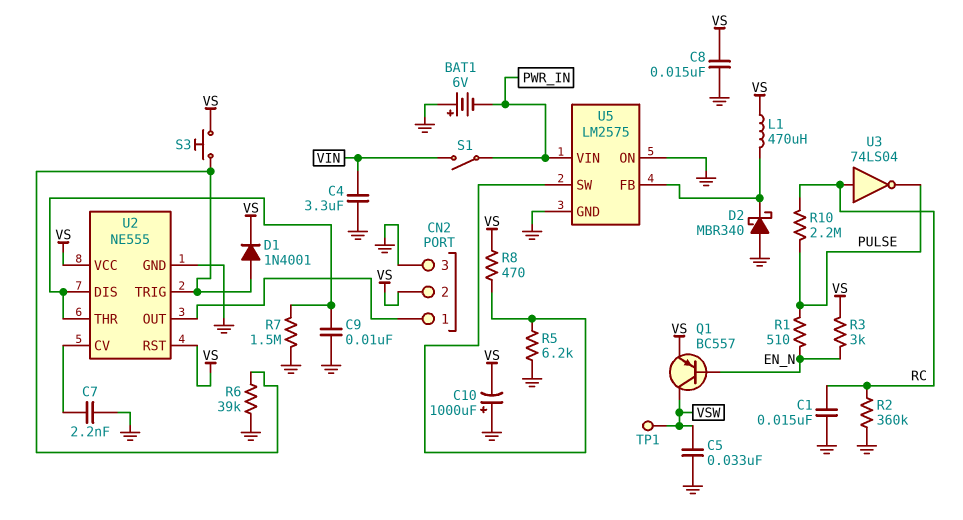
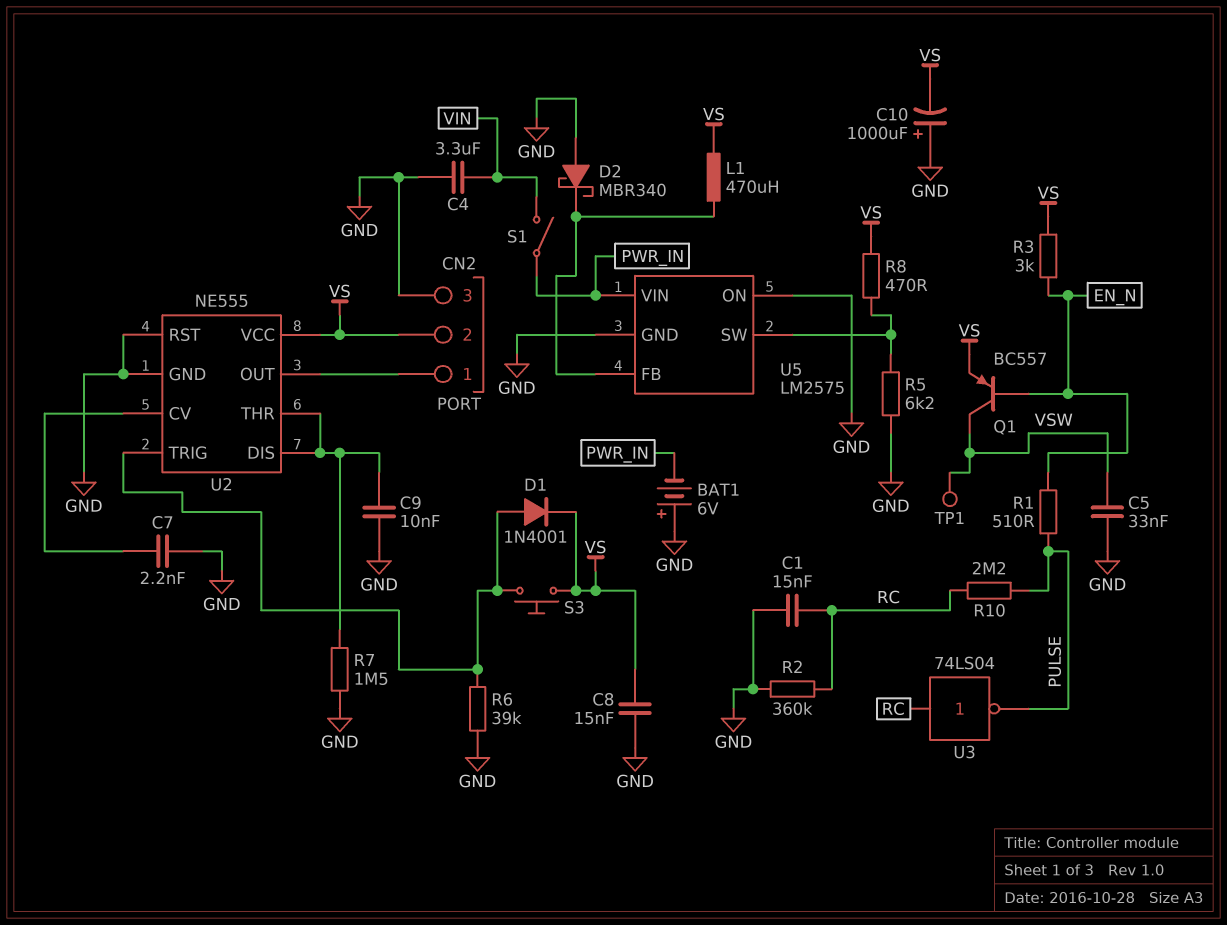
U2 pin RST: VS -> GND

